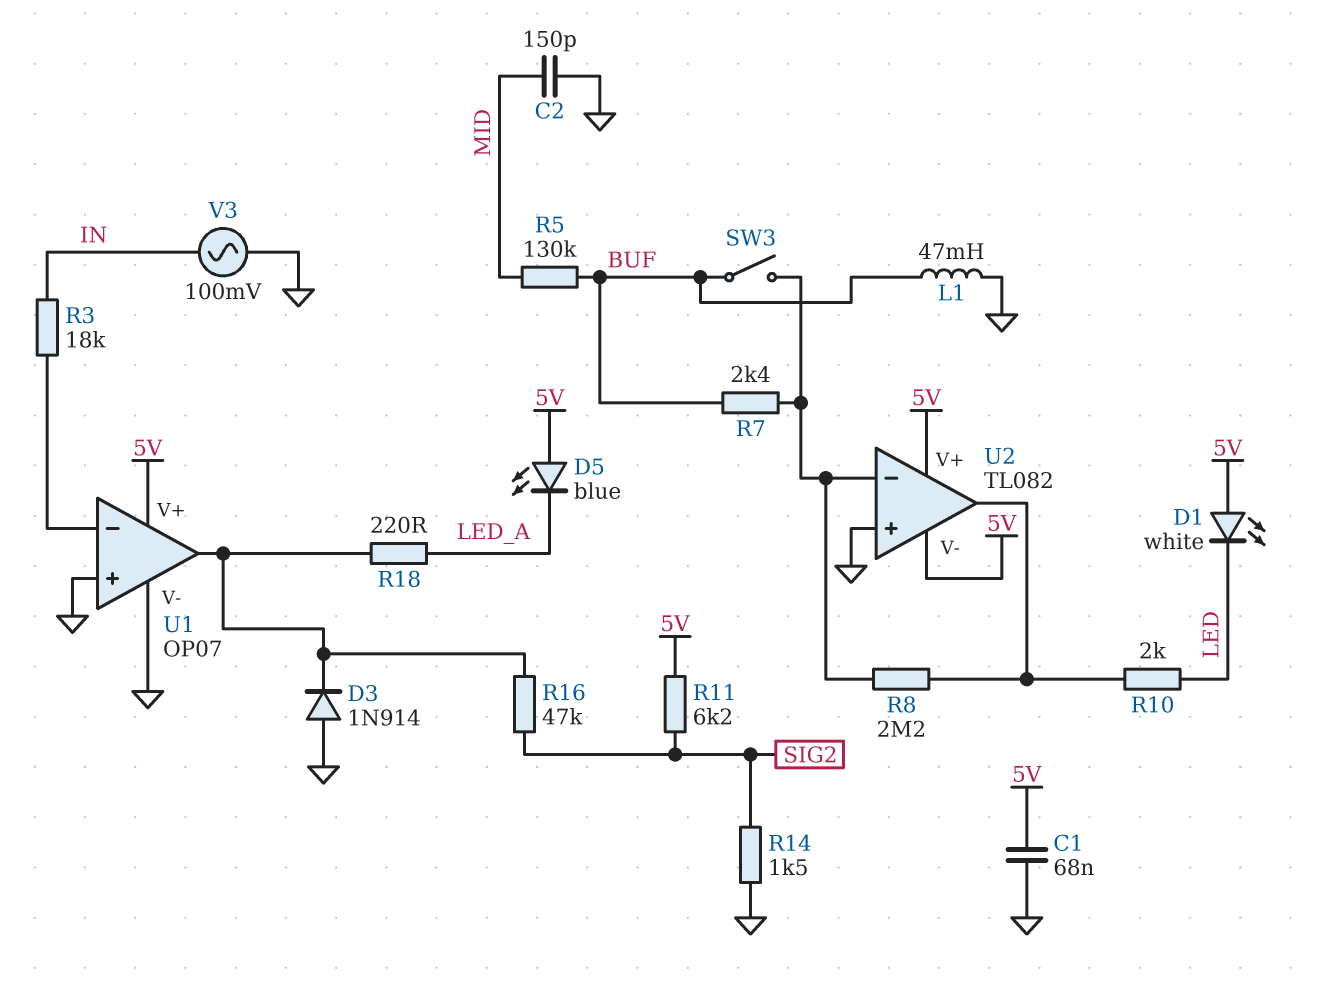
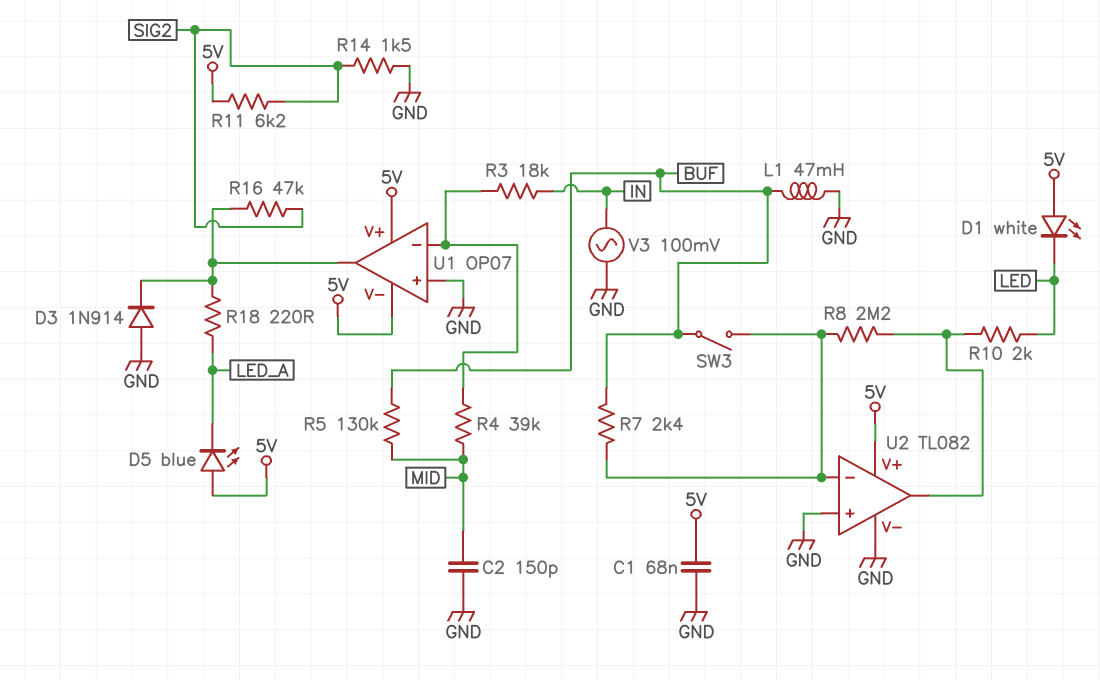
R4: none -> 39k (MID, U1/in-)
U1 pin V-: GND -> 5V
U2 pin V-: 5V -> GND

